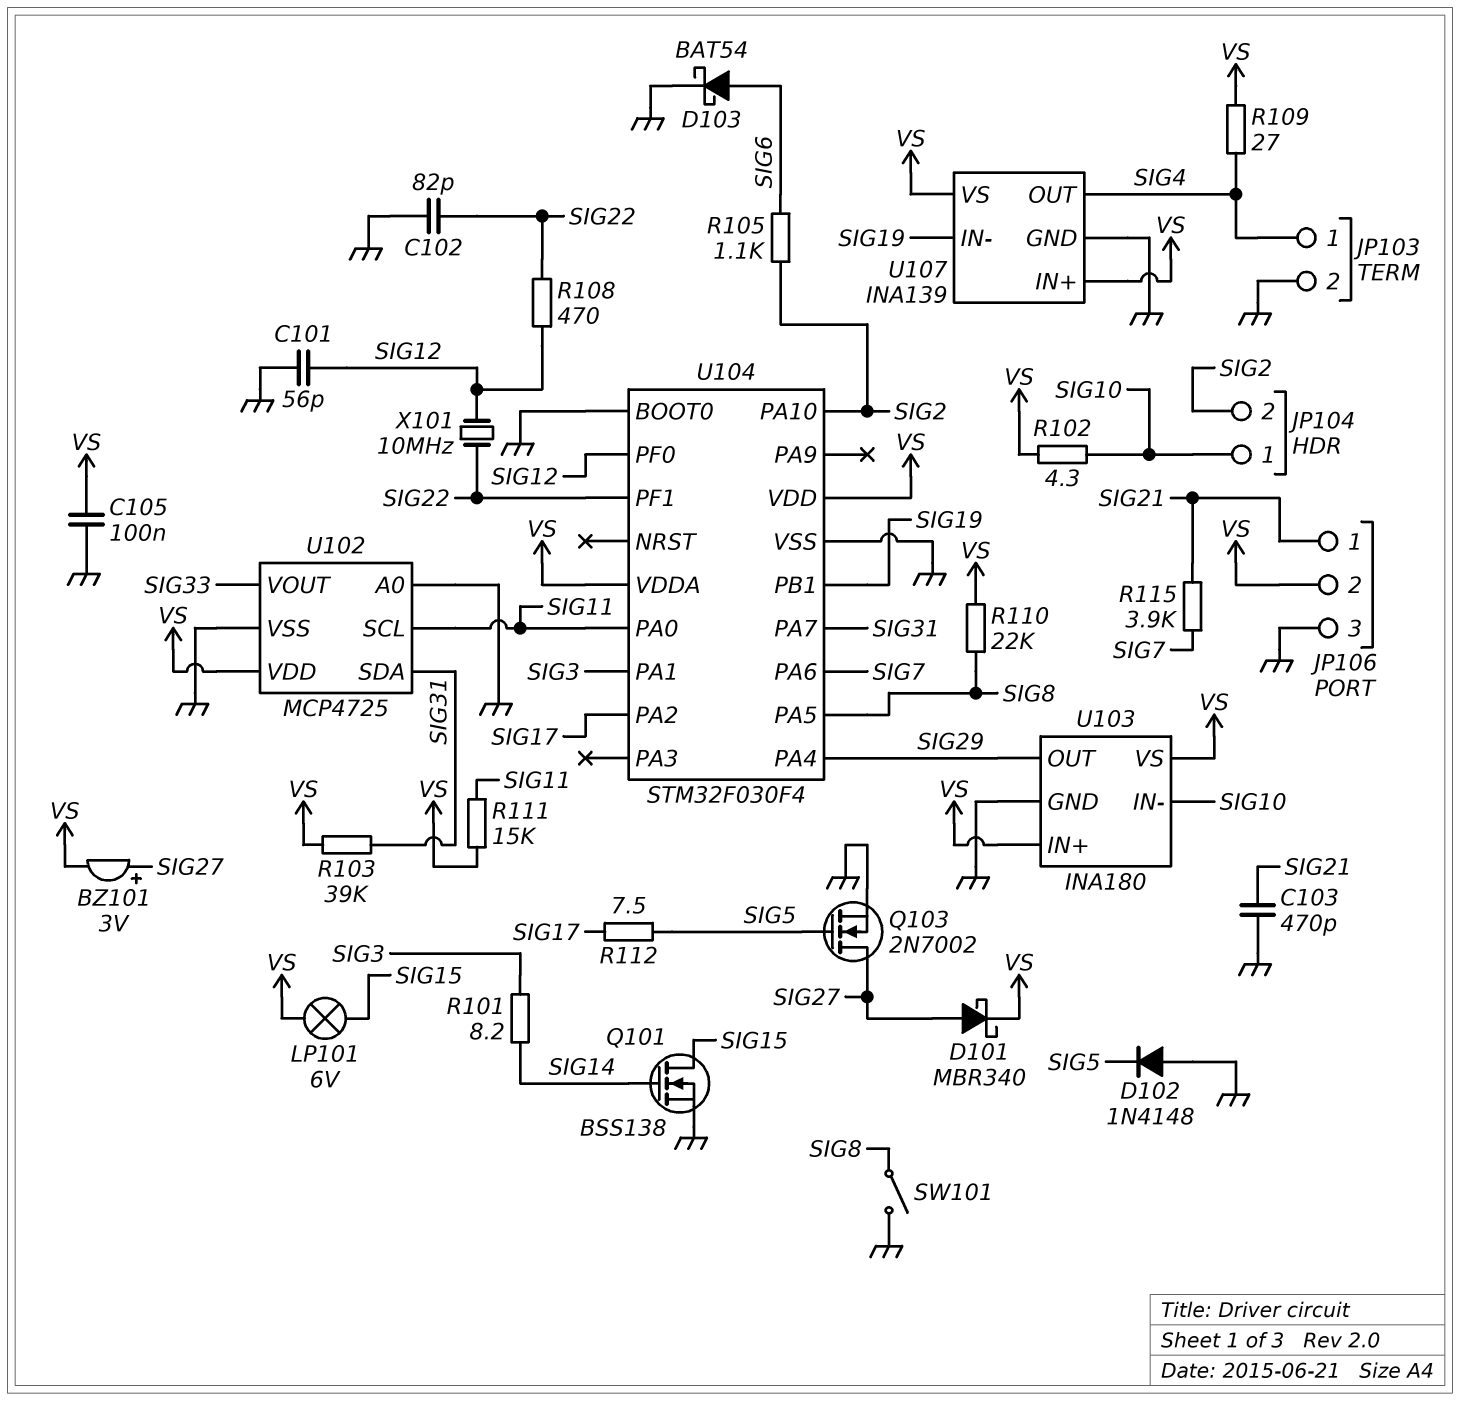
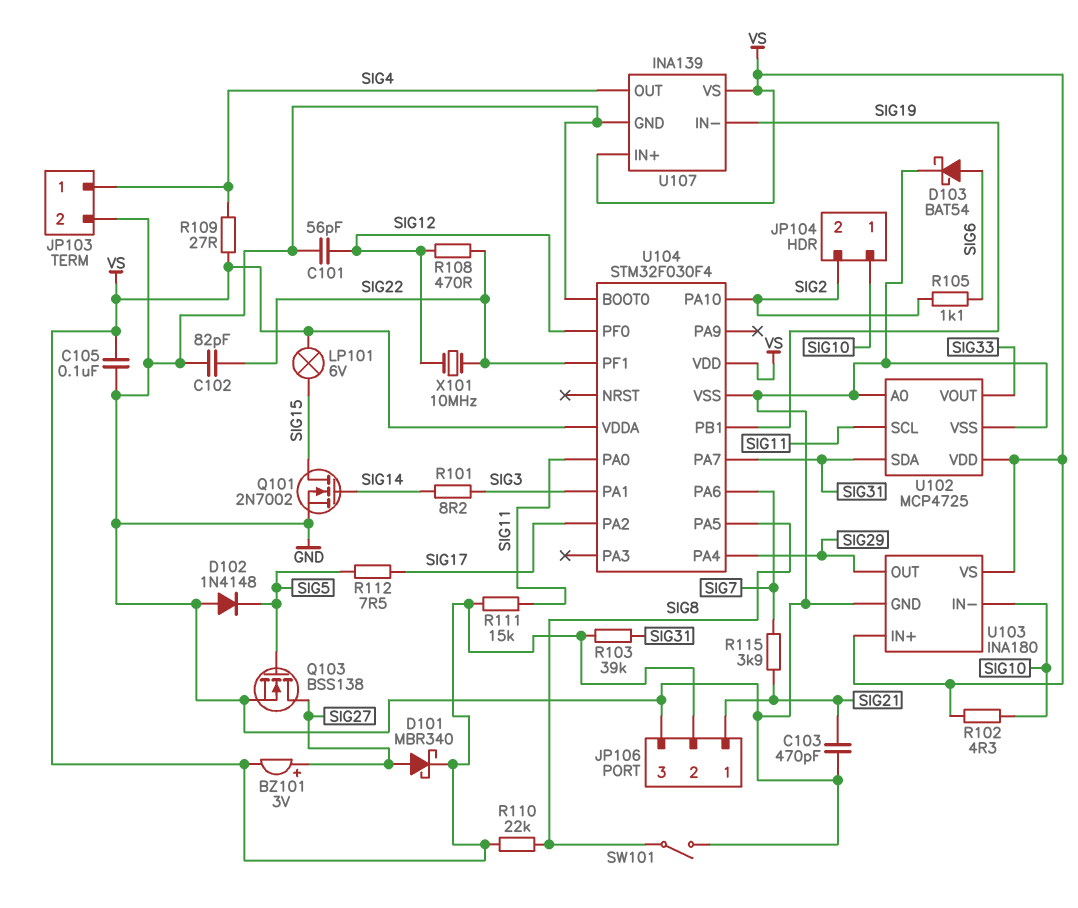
Q101: NMOS BSS138 (G SIG14, D SIG15, S GND) -> NMOS 2N7002 (G SIG14, D SIG15, S GND)
Q103: NMOS 2N7002 (G SIG5, D SIG27, S GND) -> NMOS BSS138 (G SIG5, D SIG27, S GND)

